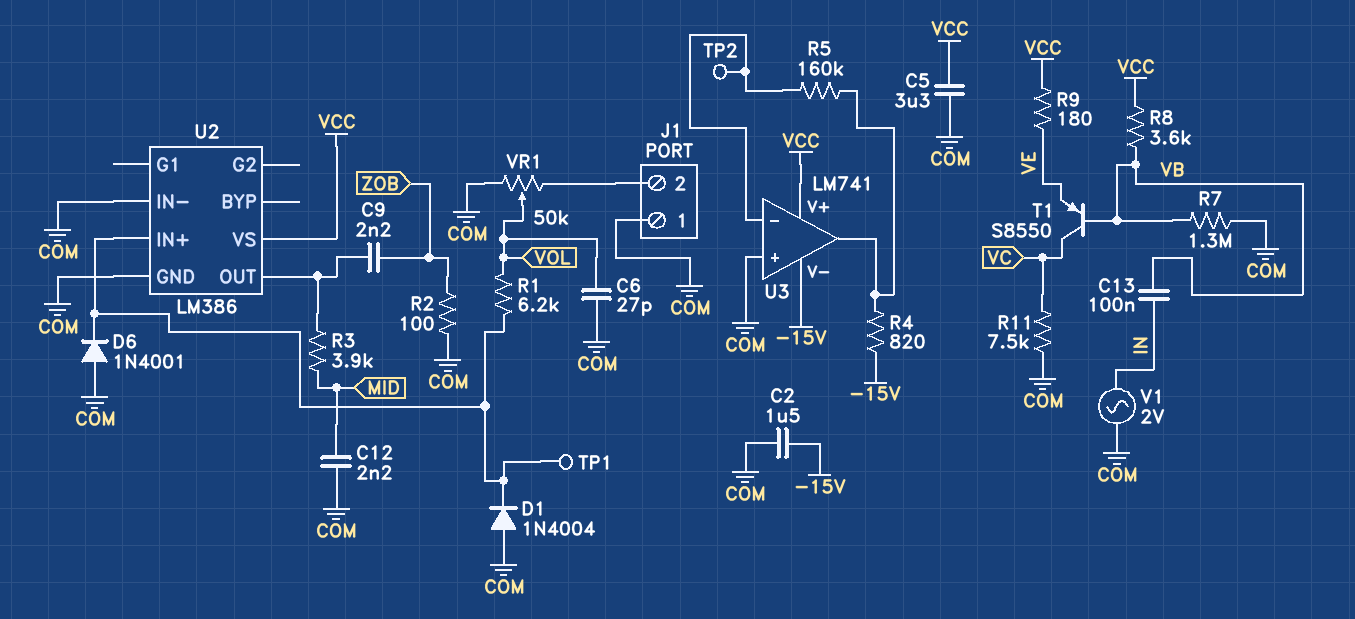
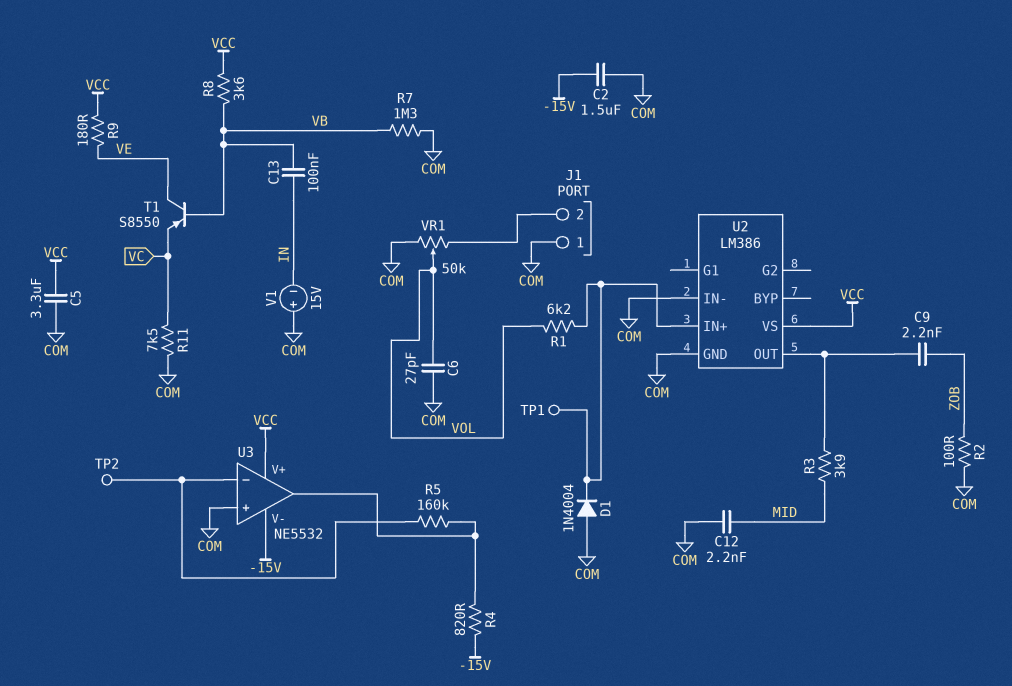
D6: diode 1N4001 (A COM, K U2/IN+) -> none
T1: PNP S8550 (B VB, C VC, E VE) -> PNP S8550 (B VB, C VE, E VC)
U3: LM741 -> NE5532
V1: AC 2V (COM, IN) -> 15V (plus COM, minus IN)

